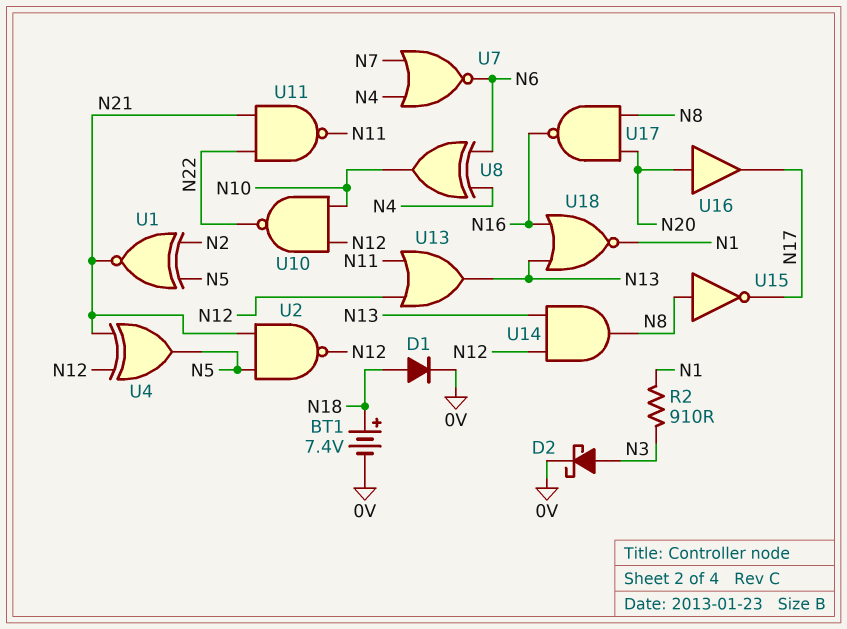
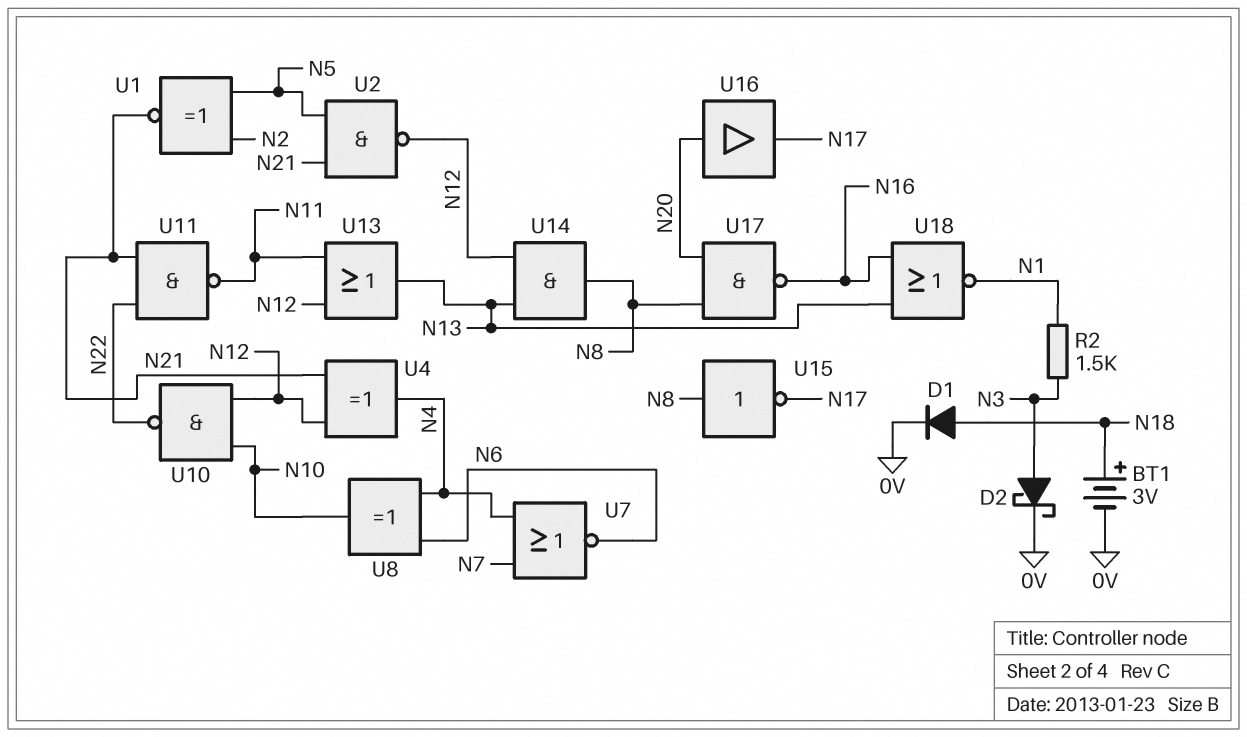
BT1: 7.4V (plus N18, minus 0V) -> 3V (plus N18, minus 0V)
R2: 910 (N1, N3) -> 1.5k (N1, N3)
U4: XOR (in N12, in N21, out N5) -> XOR (in N12, in N21, out N4)

